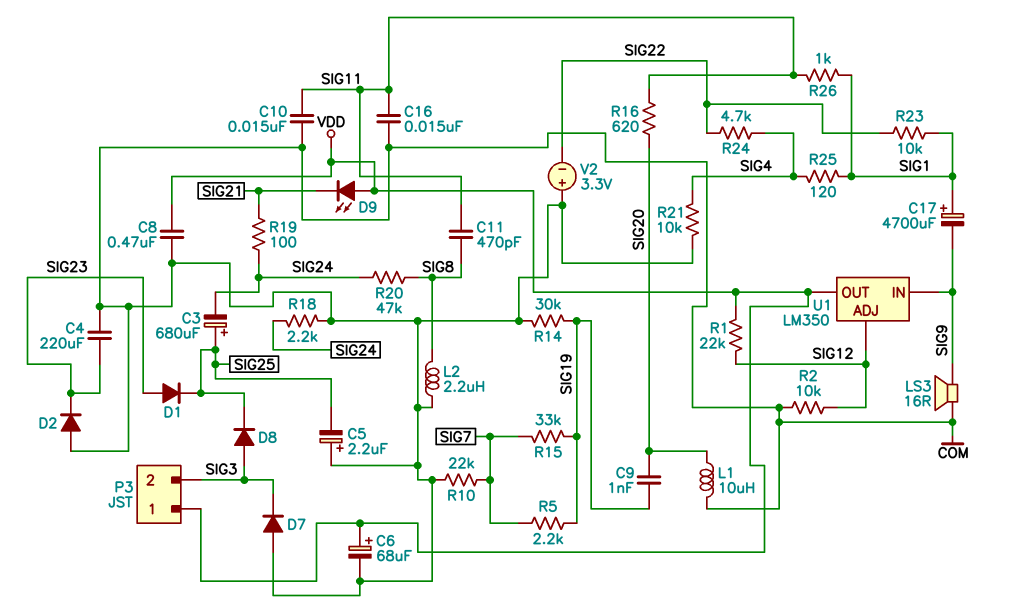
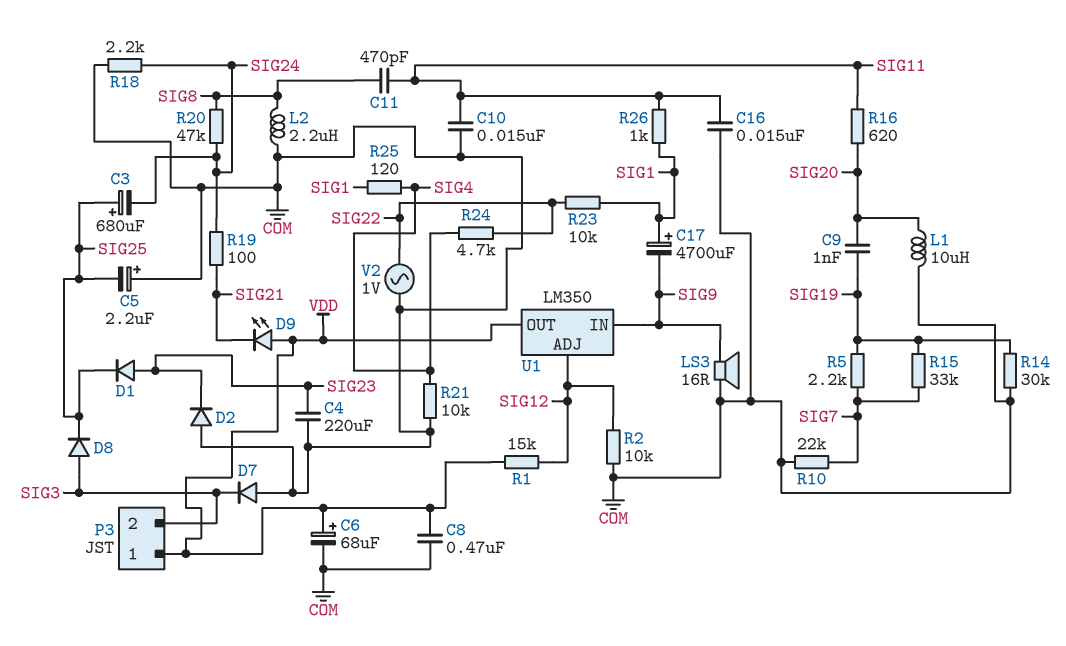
R1: 22k (SIG12, VDD) -> 15k (SIG12, VDD)
V2: 3.3V (plus COM, minus SIG22) -> AC 1V (COM, SIG22)

